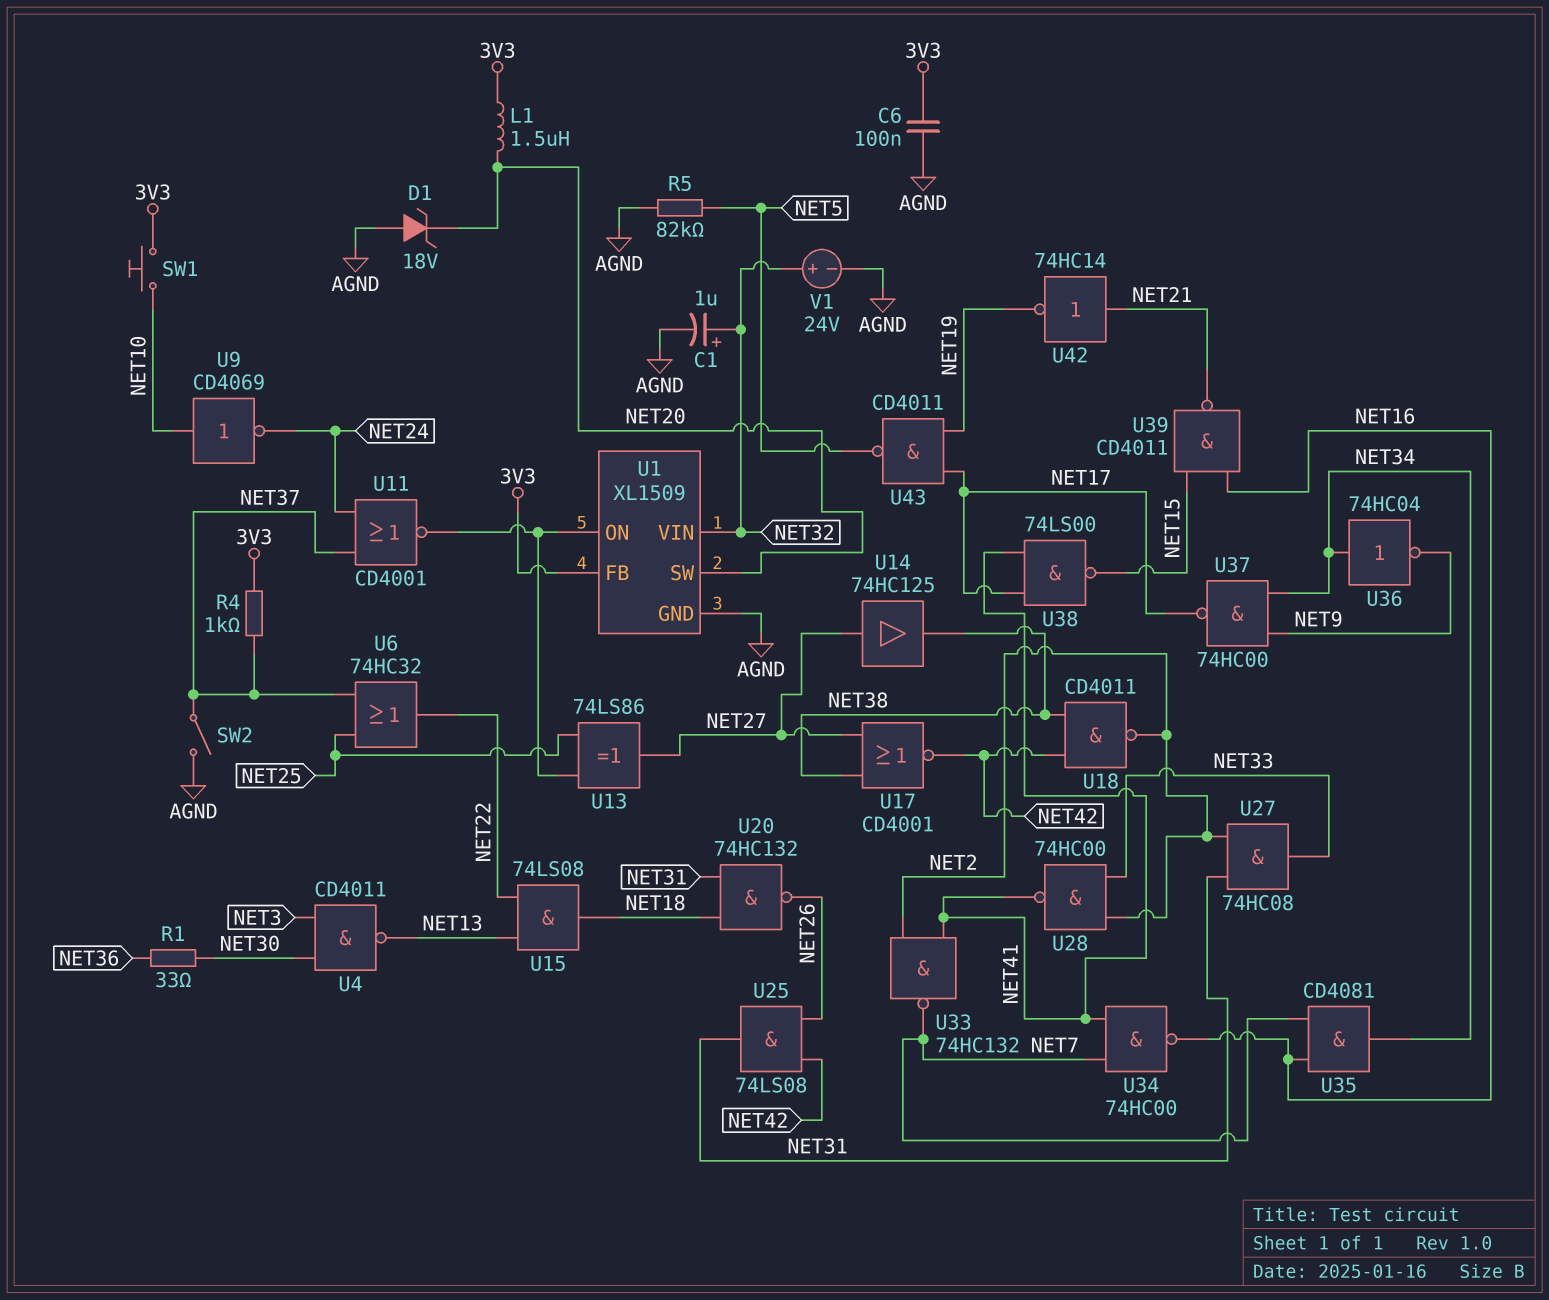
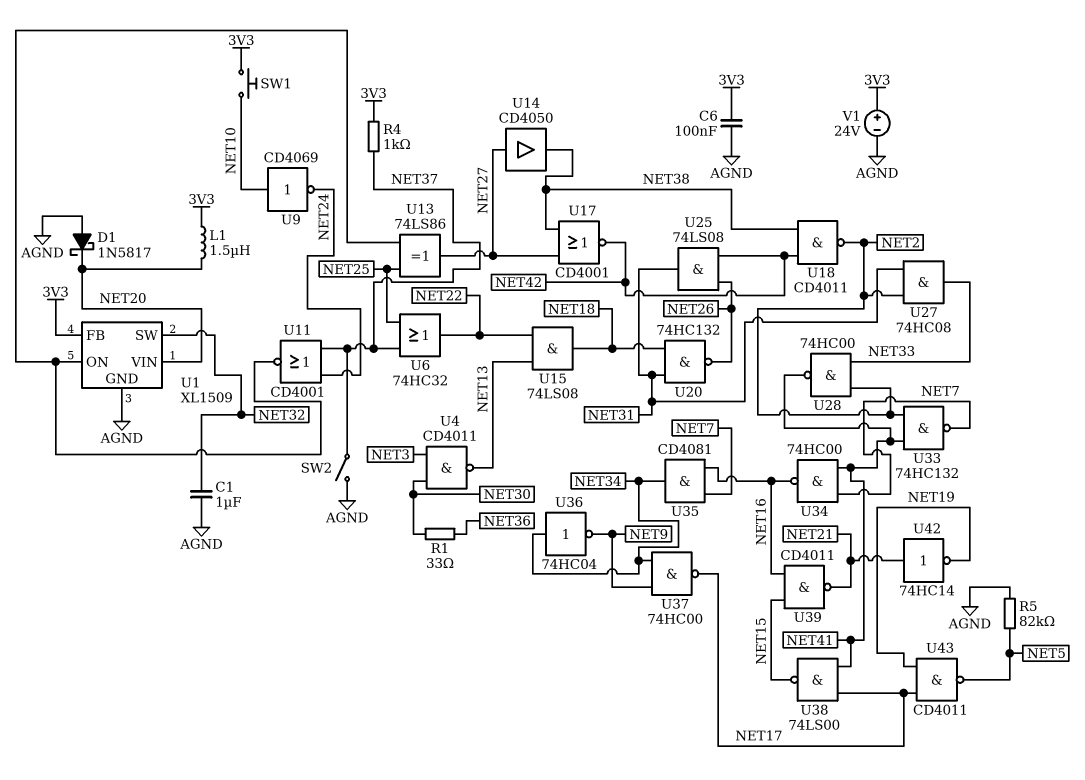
C1: 1uF (plus NET32, minus AGND) -> 1uF (AGND, NET32)
D1: zener 18V (A AGND, K NET20) -> schottky 1N5817 (A AGND, K NET20)
U1 pin SW: NET20 -> NET32
U1 pin VIN: NET32 -> NET20
U14: buffer 74HC125 (in NET27, out NET38) -> buffer CD4050 (in NET27, out NET38)
V1: 24V (plus NET32, minus AGND) -> 24V (plus 3V3, minus AGND)

